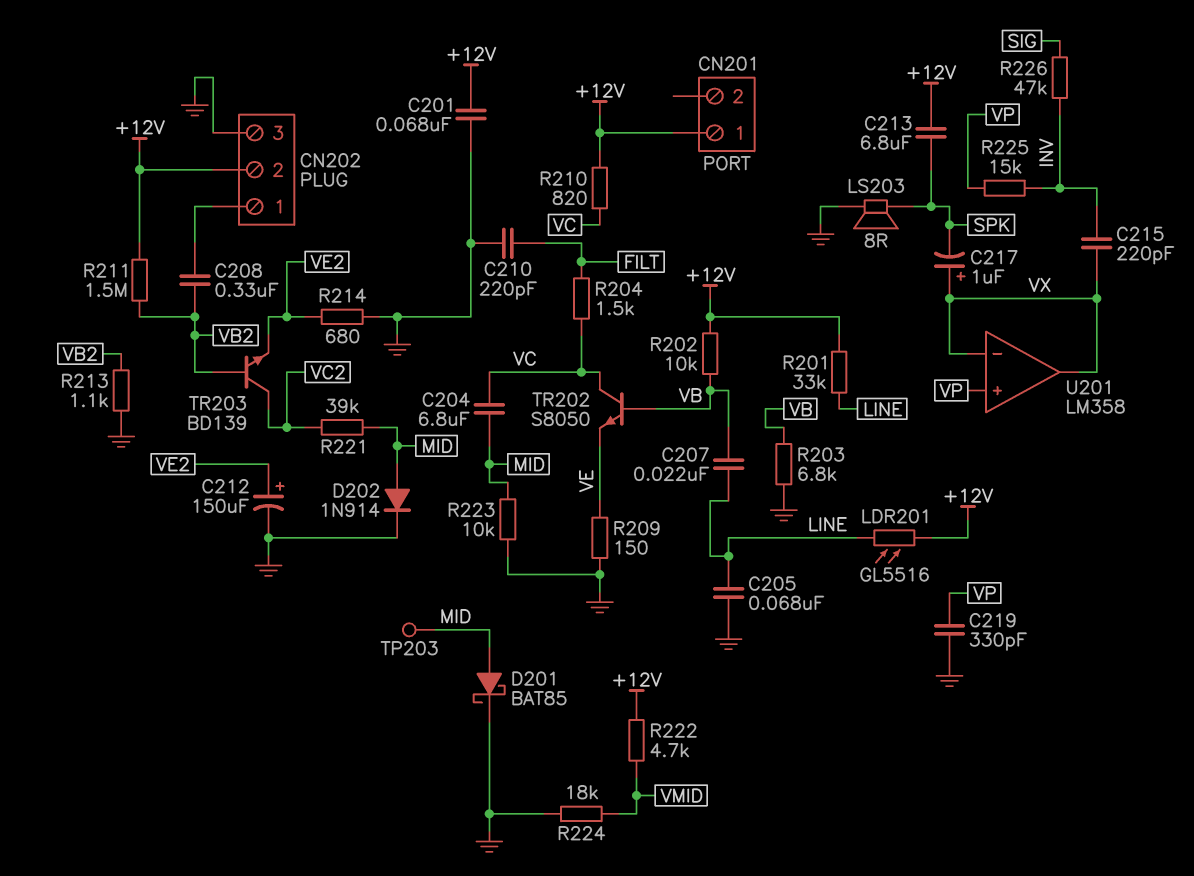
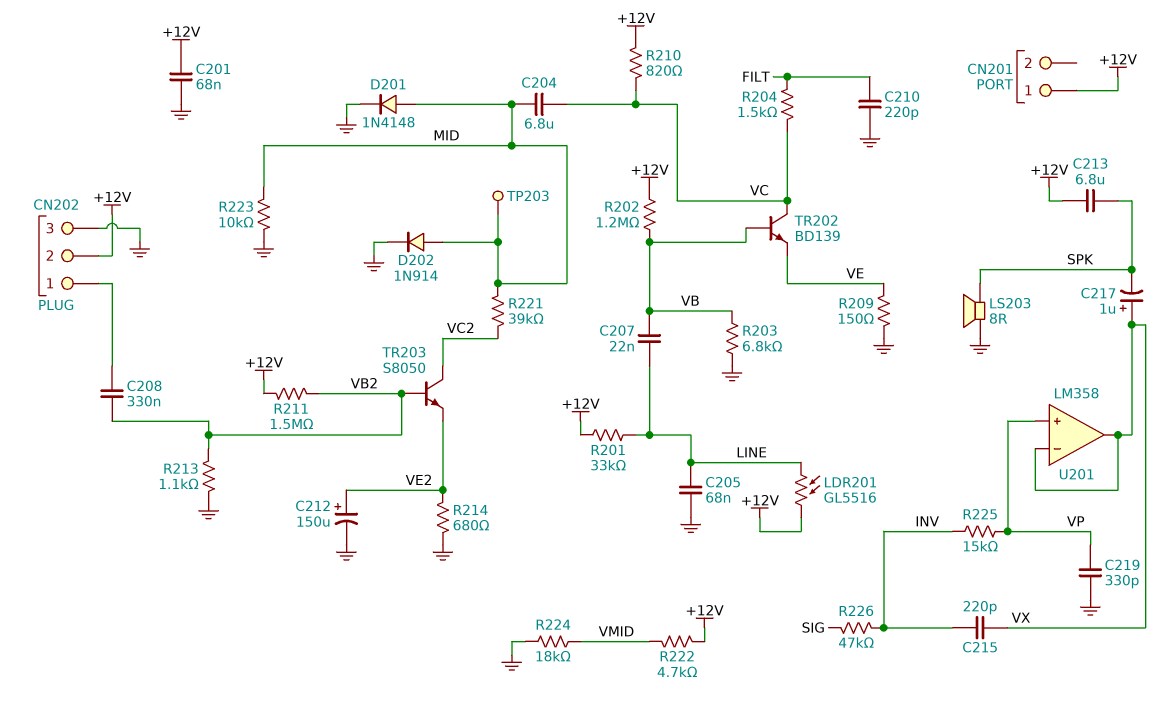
D201: schottky BAT85 (A MID, K GND) -> diode 1N4148 (A MID, K GND)
R202: 10k (+12V, VB) -> 1.2M (+12V, VB)
TR202: NPN S8050 (B VB, C VC, E VE) -> NPN BD139 (B VB, C VC, E VE)
TR203: NPN BD139 (B VB2, C VC2, E VE2) -> NPN S8050 (B VB2, C VC2, E VE2)

